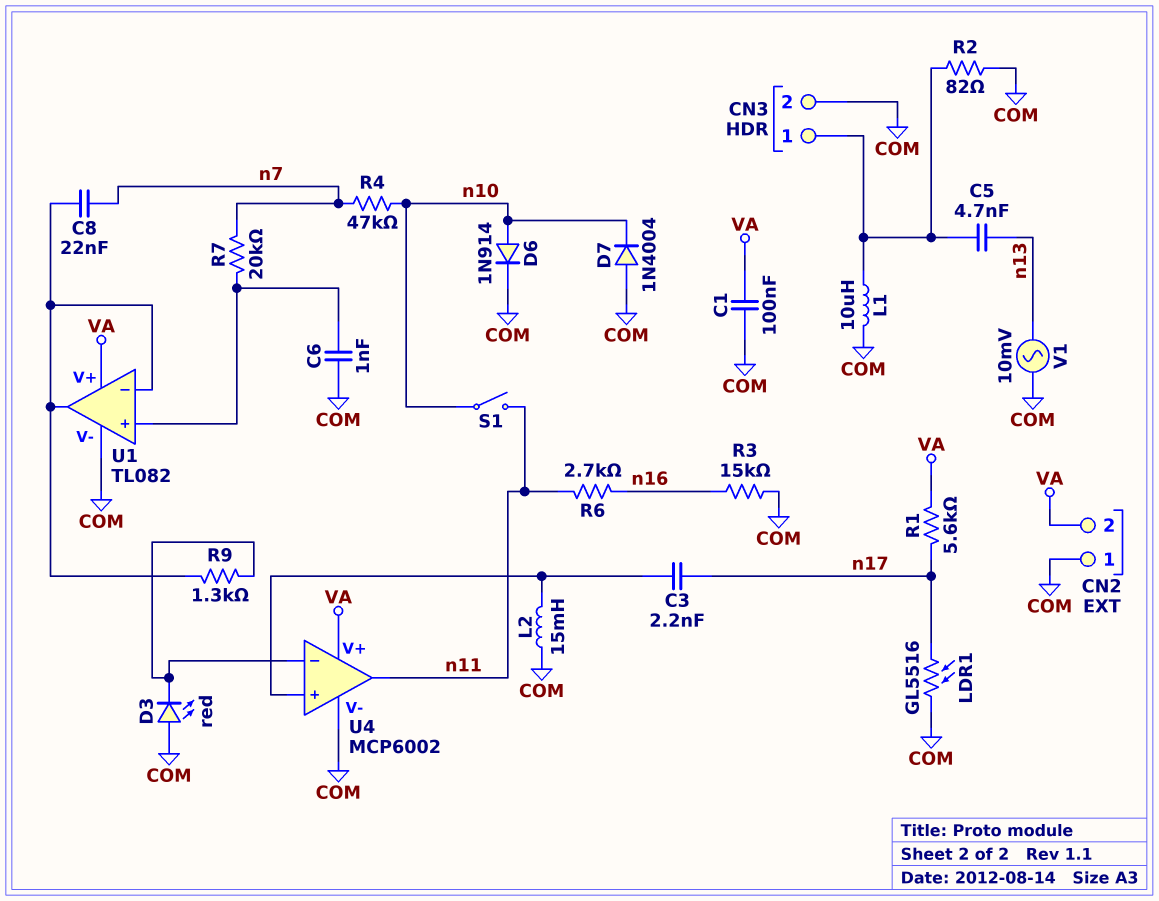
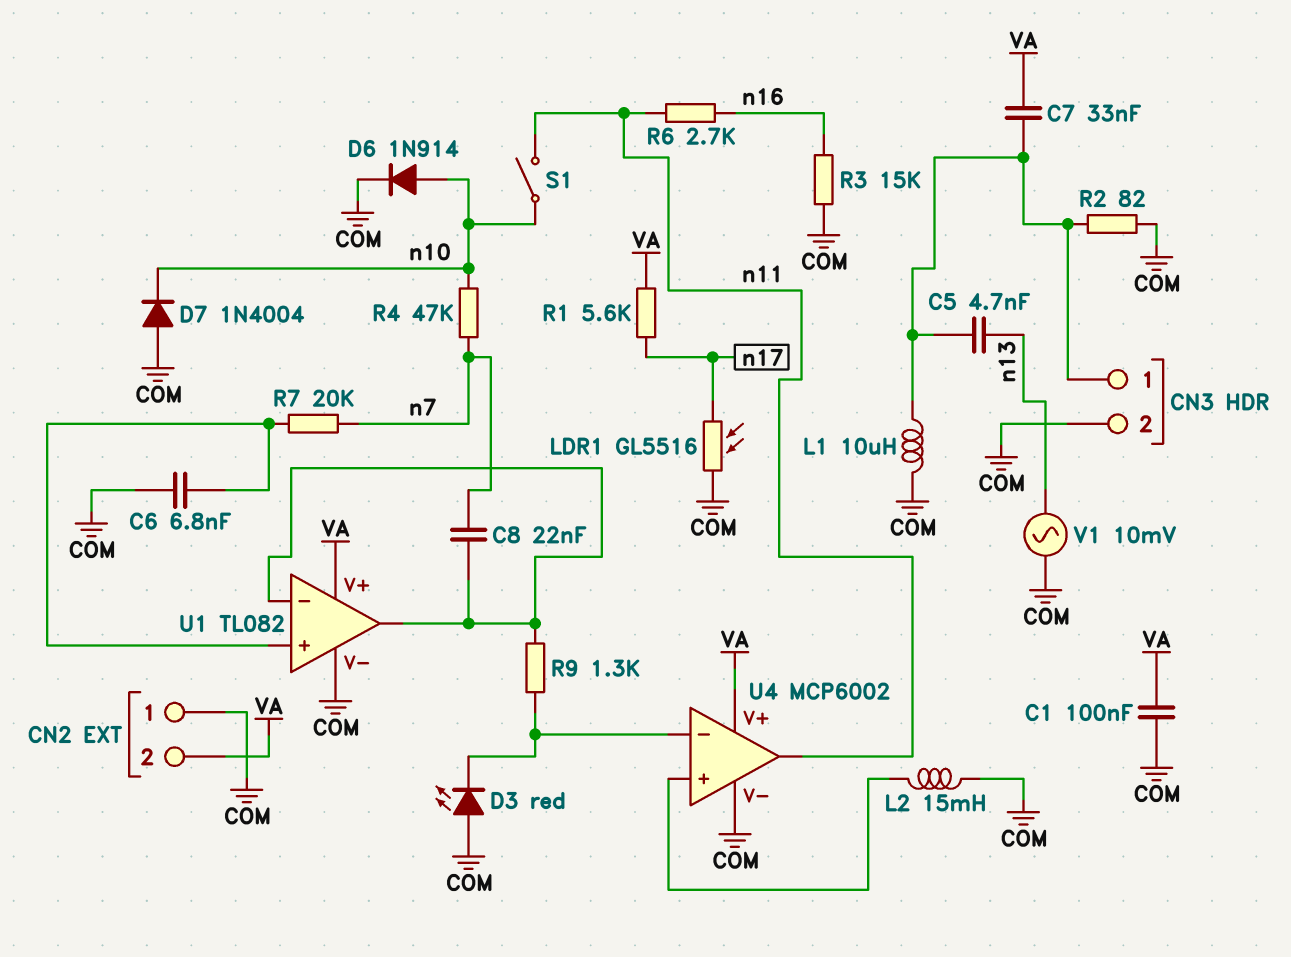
C3: 2.2nF (U4/in+, n17) -> none
C6: 1nF (COM, U1/in+) -> 6.8nF (COM, U1/in+)
C7: none -> 33nF (CN3/1, VA)

